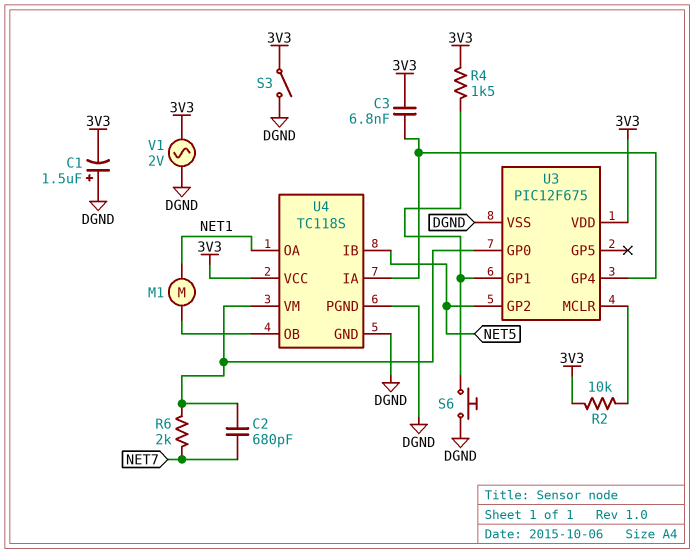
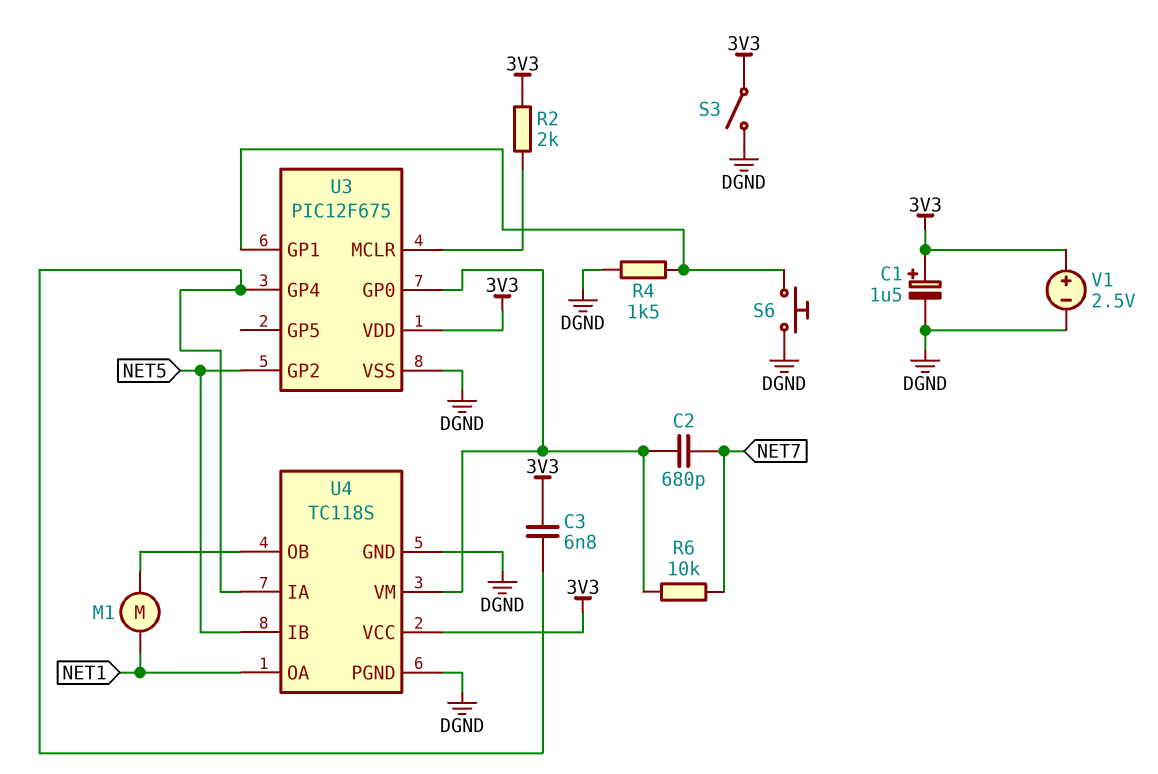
C1: 1.5uF (plus DGND, minus 3V3) -> 1.5uF (plus 3V3, minus DGND)
R2: 10k (3V3, U3/MCLR) -> 2k (3V3, U3/MCLR)
R4: 1.5k (3V3, U3/GP1) -> 1.5k (DGND, U3/GP1)
R6: 2k (NET7, U3/GP0) -> 10k (NET7, U3/GP0)
V1: AC 2V (3V3, DGND) -> 2.5V (plus 3V3, minus DGND)

